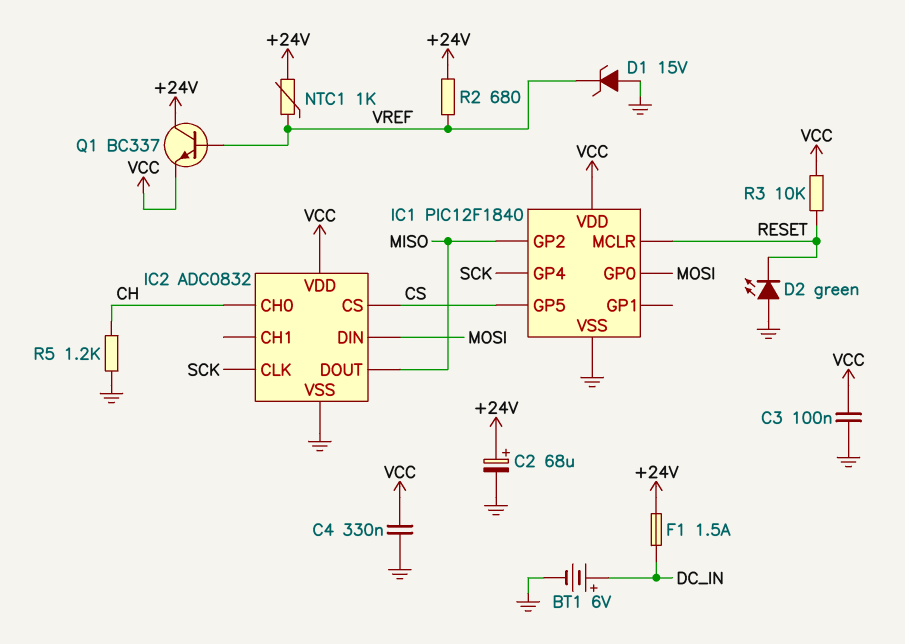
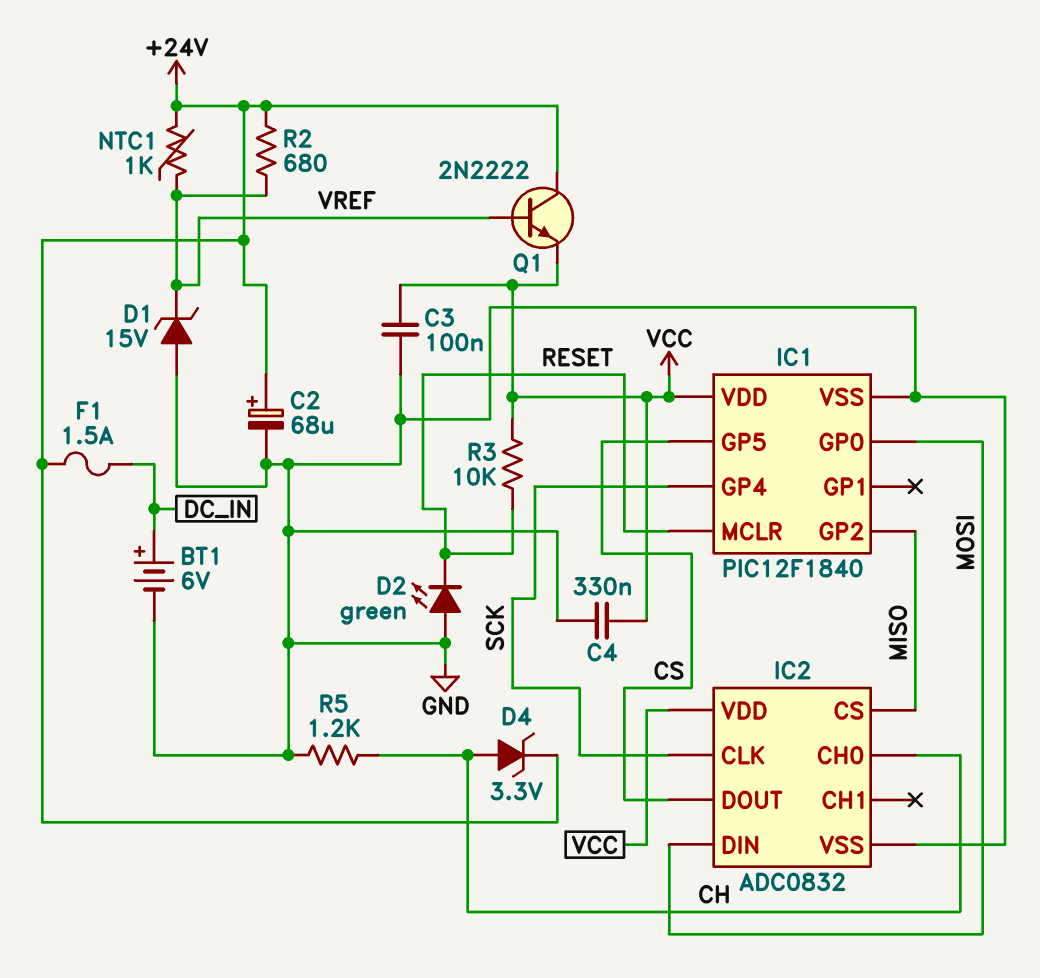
D4: none -> zener 3.3V (A CH, K +24V)
IC2 pin CS: CS -> MISO
IC2 pin DOUT: MISO -> CS
Q1: NPN BC337 (B VREF, C +24V, E VCC) -> NPN 2N2222 (B VREF, C +24V, E VCC)

